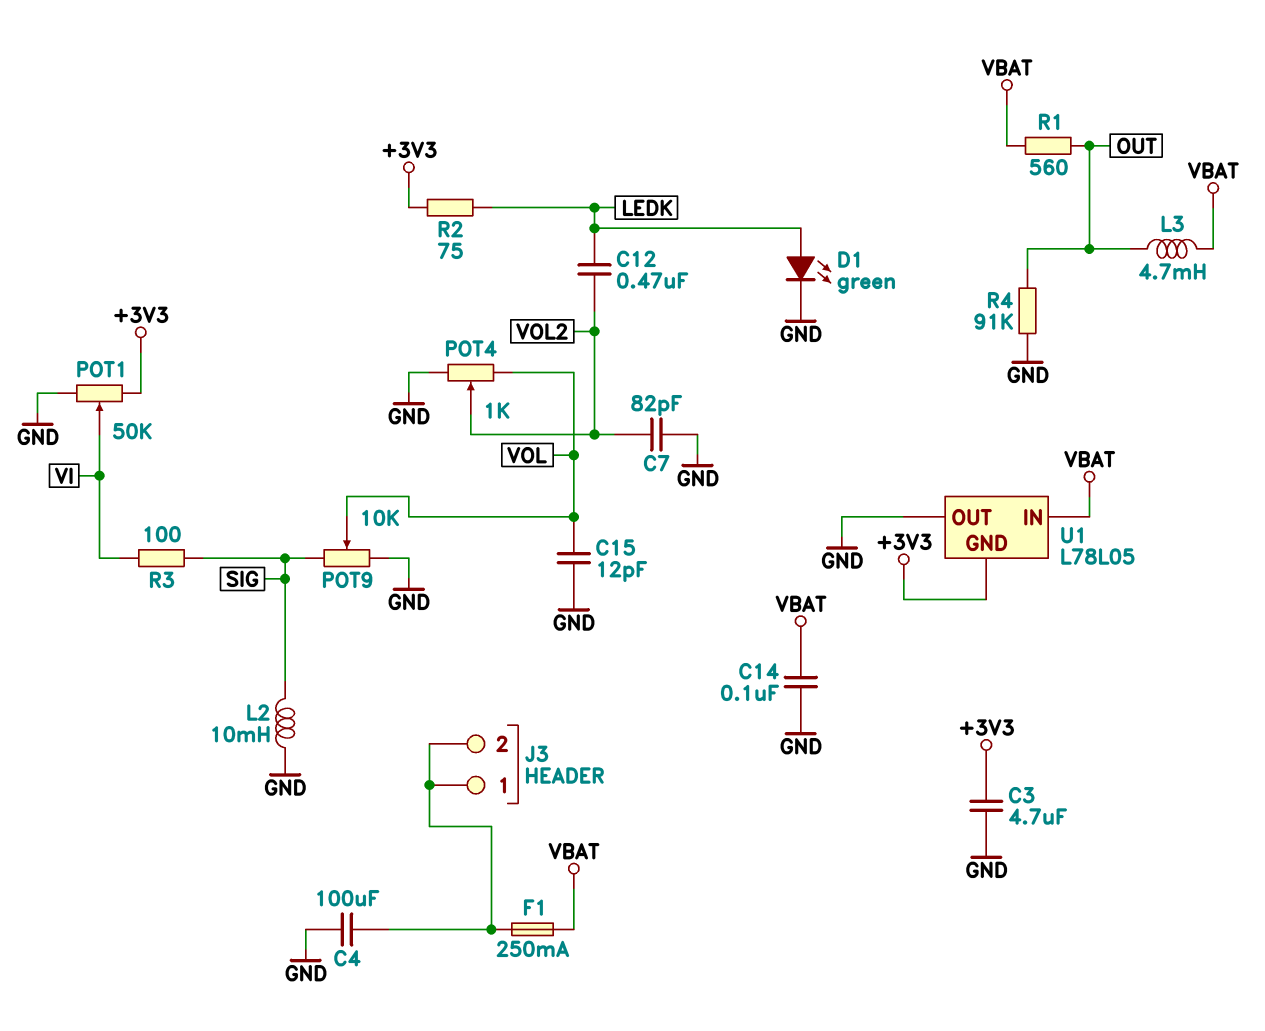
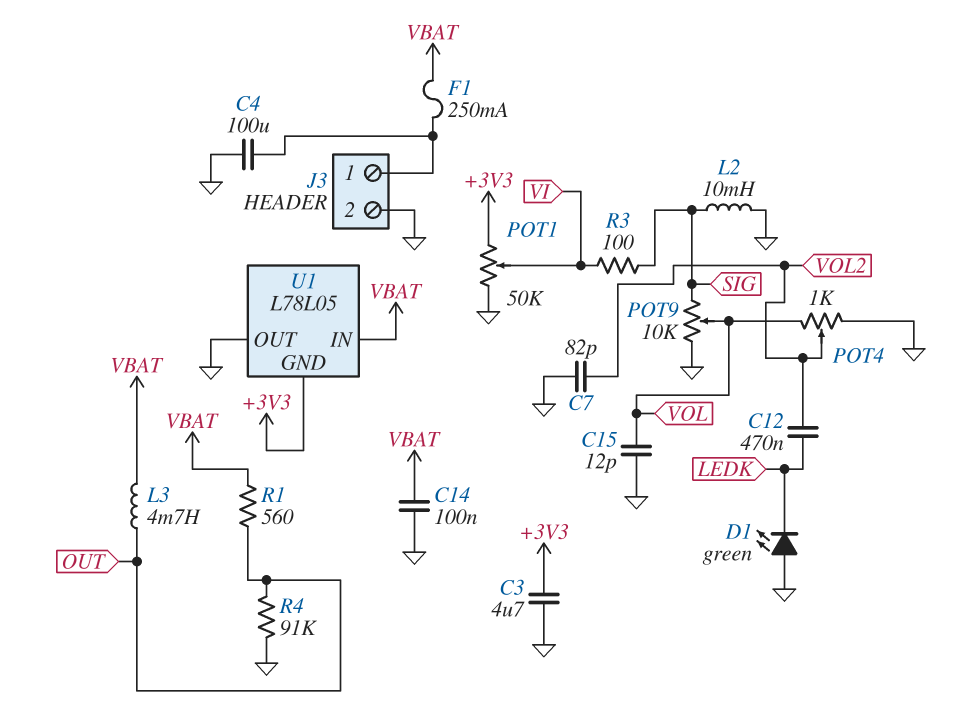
D1: LED green (A LEDK, K GND) -> LED green (A GND, K LEDK)
J3 pin 2: J3/1 -> GND
R2: 75 (+3V3, LEDK) -> none

